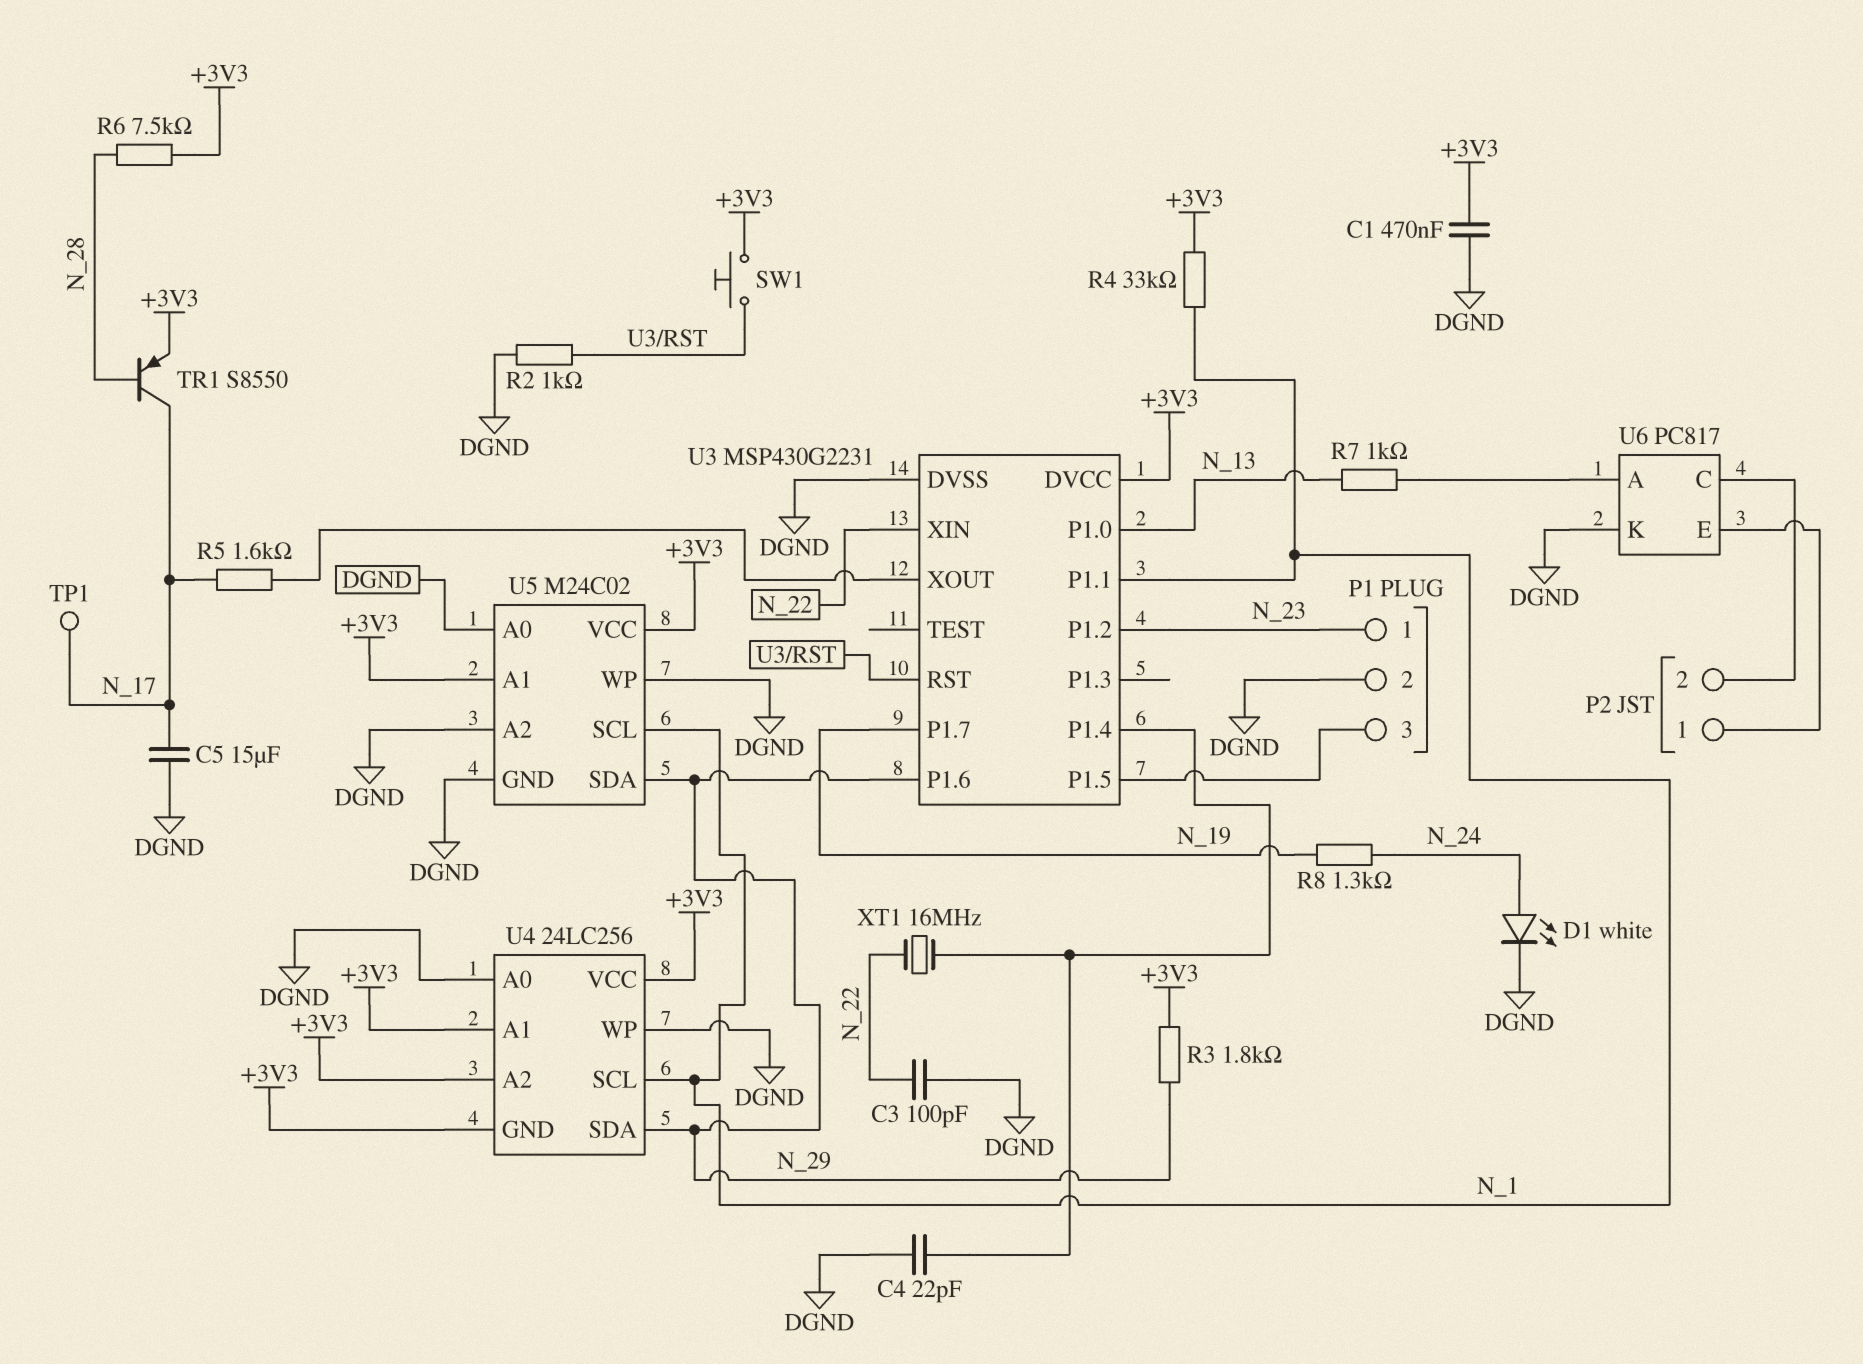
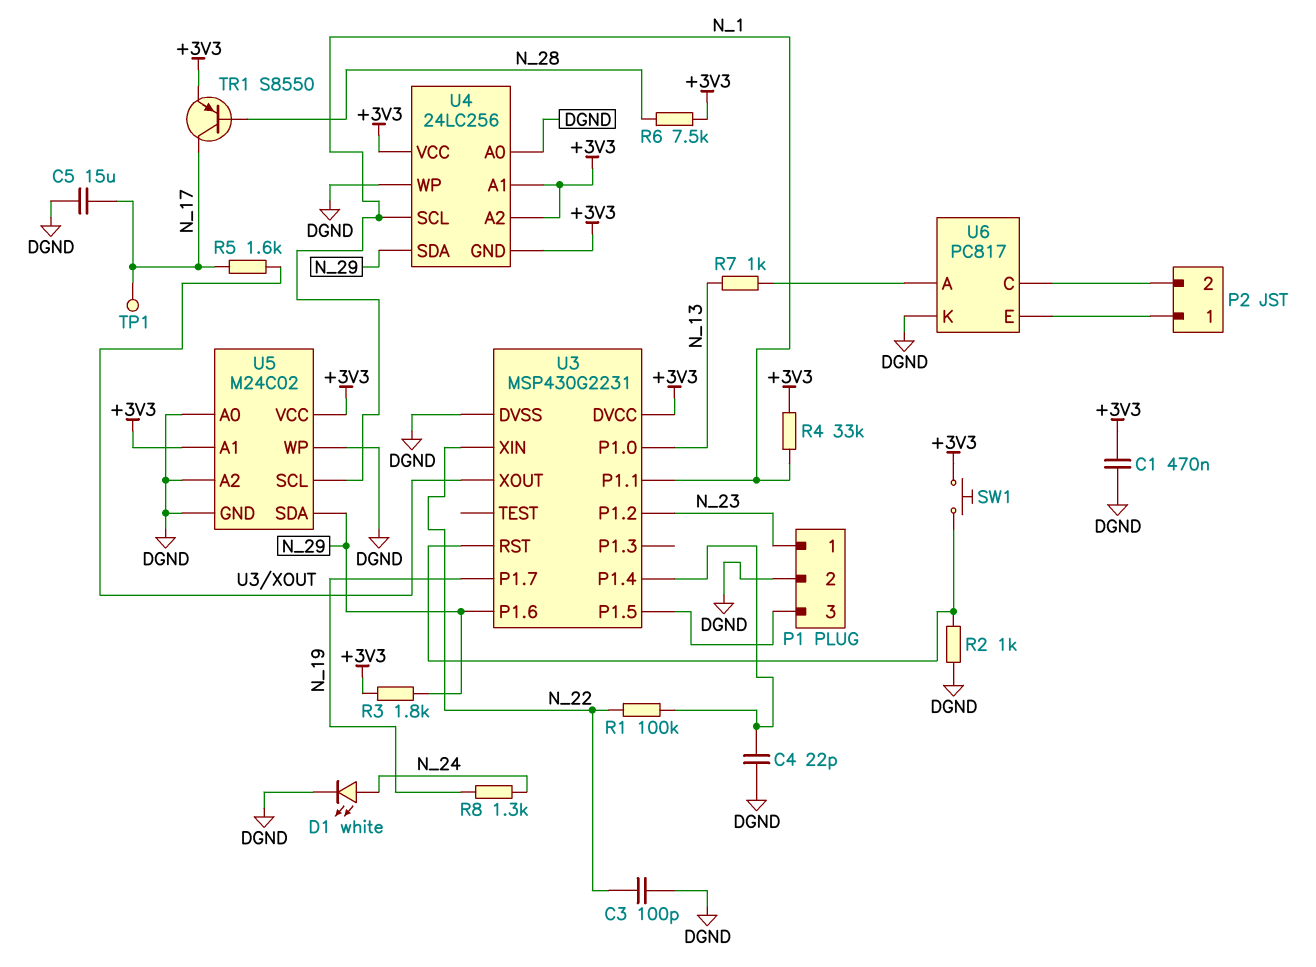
R1: none -> 100k (N_22, U3/P1.4)
XT1: 16MHz (N_22, U3/P1.4) -> none

